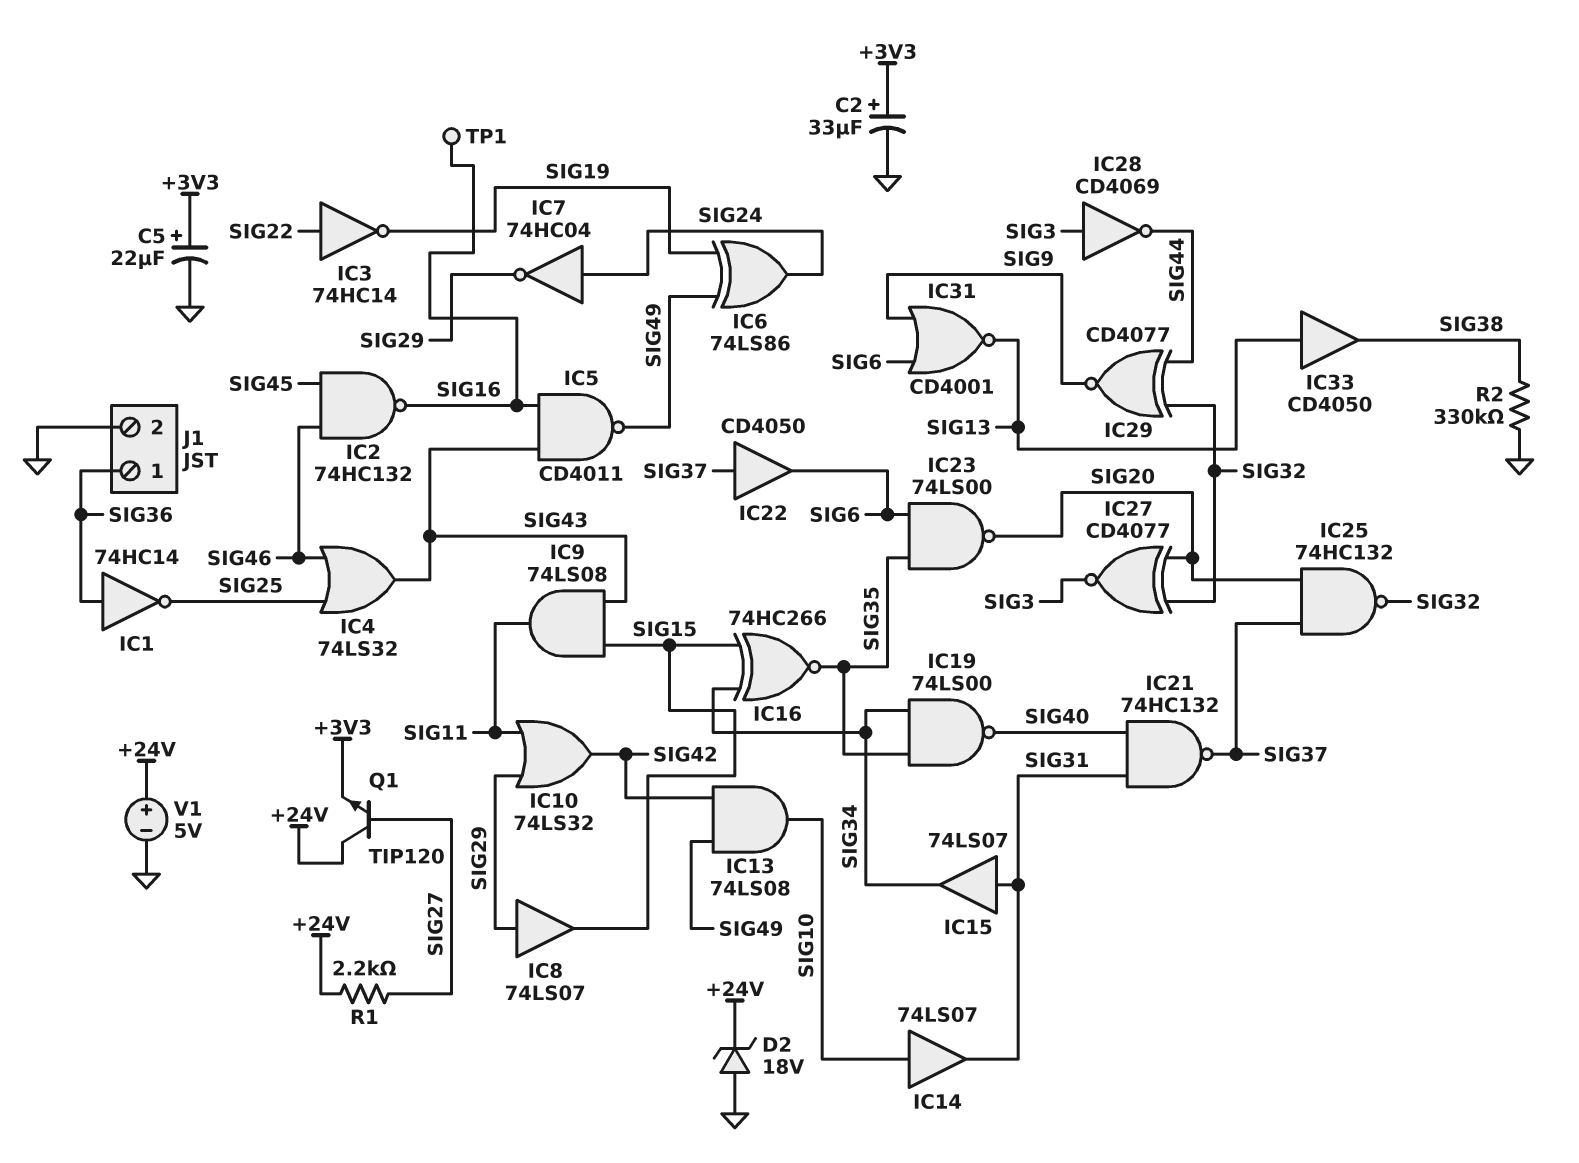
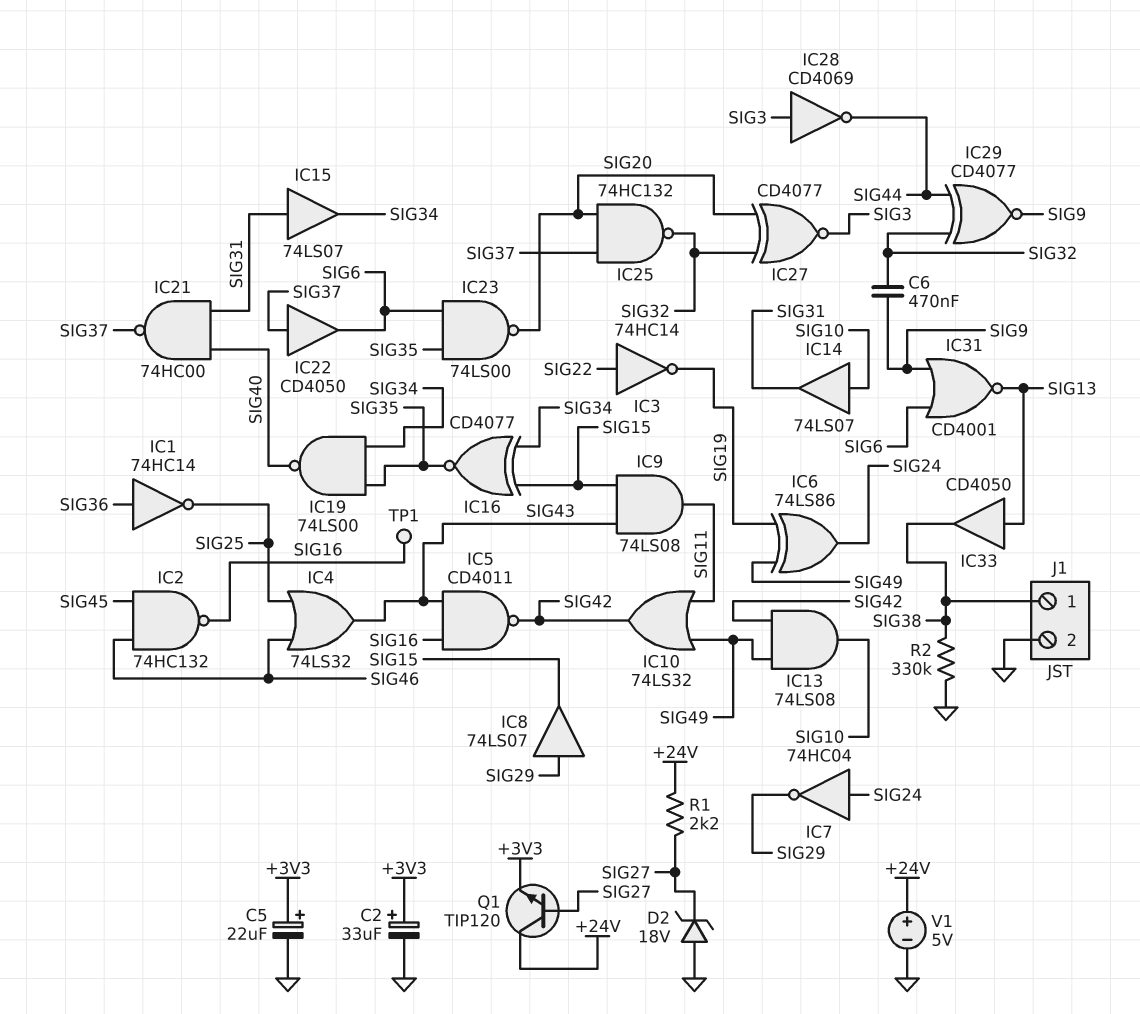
C6: none -> 470nF (SIG9, SIG32)
D2: zener 18V (A GND, K +24V) -> zener 18V (A GND, K SIG27)
IC5: NAND CD4011 (in SIG16, in SIG43, out SIG49) -> NAND CD4011 (in SIG16, in SIG43, out SIG42)
IC10: OR 74LS32 (in SIG11, in SIG29, out SIG42) -> OR 74LS32 (in SIG11, in SIG49, out SIG42)
IC16: XNOR 74HC266 (in SIG15, in SIG34, out SIG35) -> XNOR CD4077 (in SIG15, in SIG34, out SIG35)
IC21: NAND 74HC132 (in SIG31, in SIG40, out SIG37) -> NAND 74HC00 (in SIG31, in SIG40, out SIG37)
J1 pin 1: SIG36 -> SIG38

